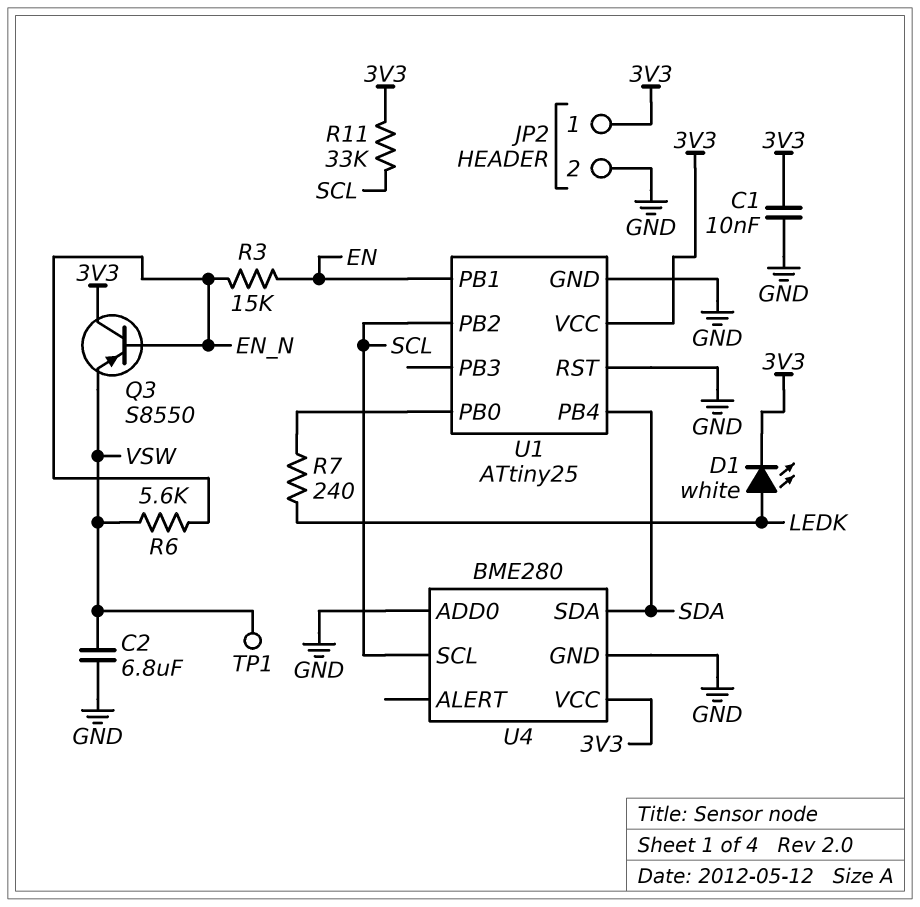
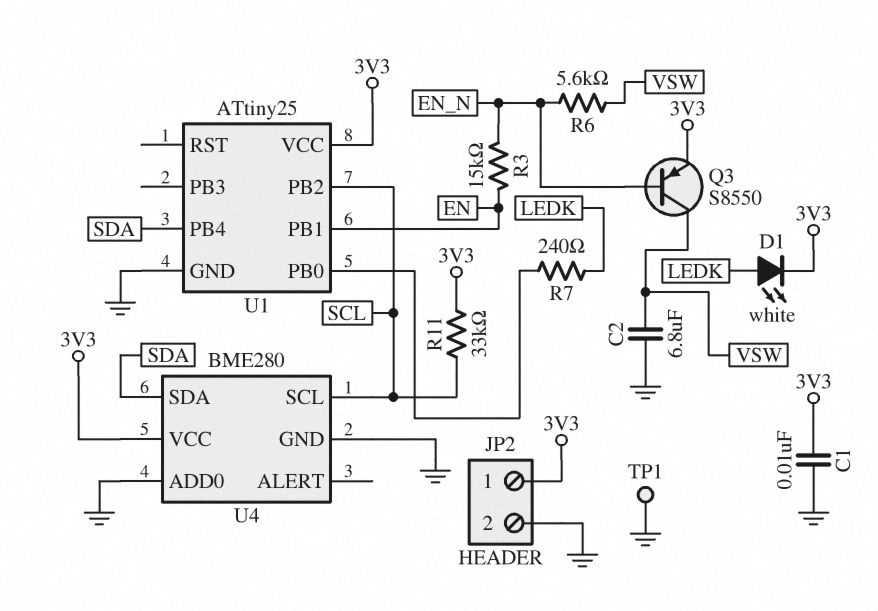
Q3: PNP S8550 (B EN_N, C 3V3, E VSW) -> PNP S8550 (B EN_N, C VSW, E 3V3)
TP1: test point (VSW) -> test point (GND)
U1 pin RST: GND -> none

